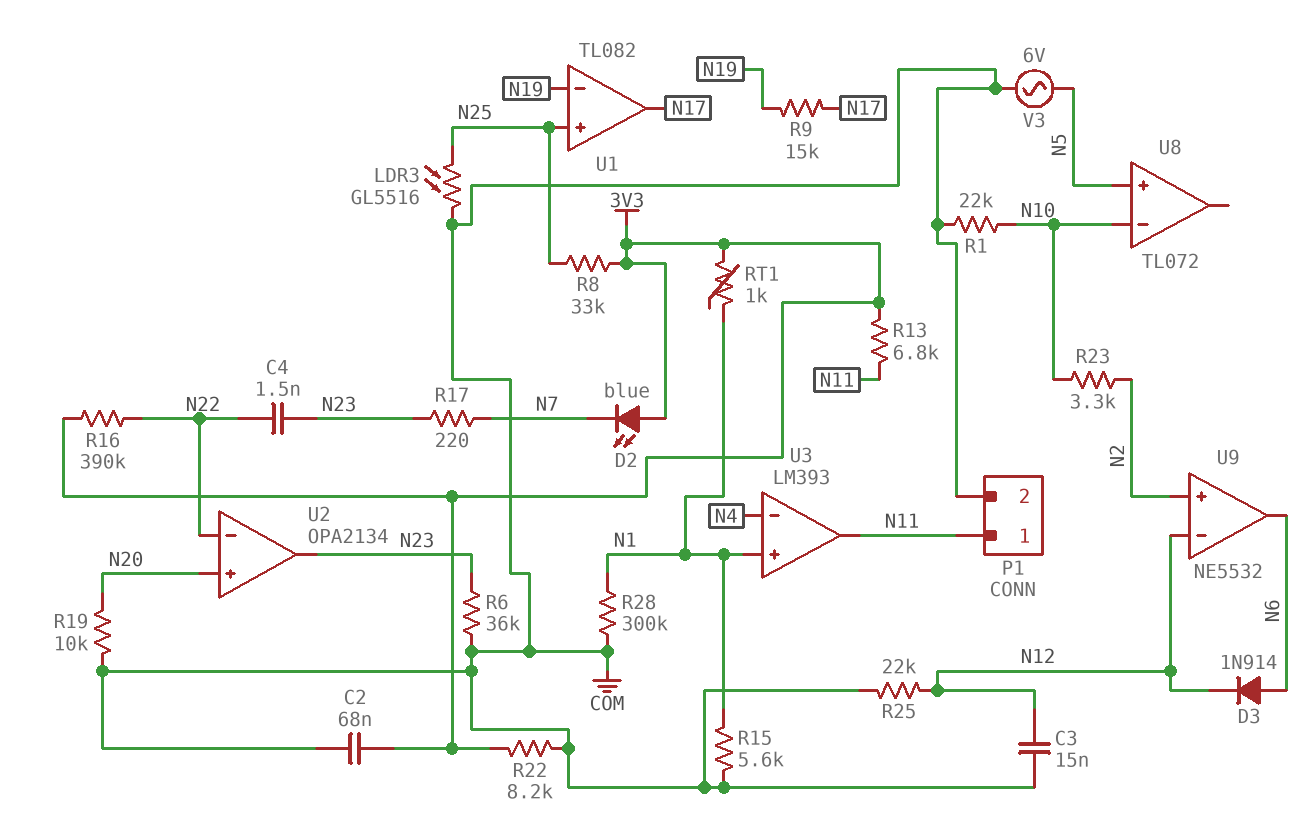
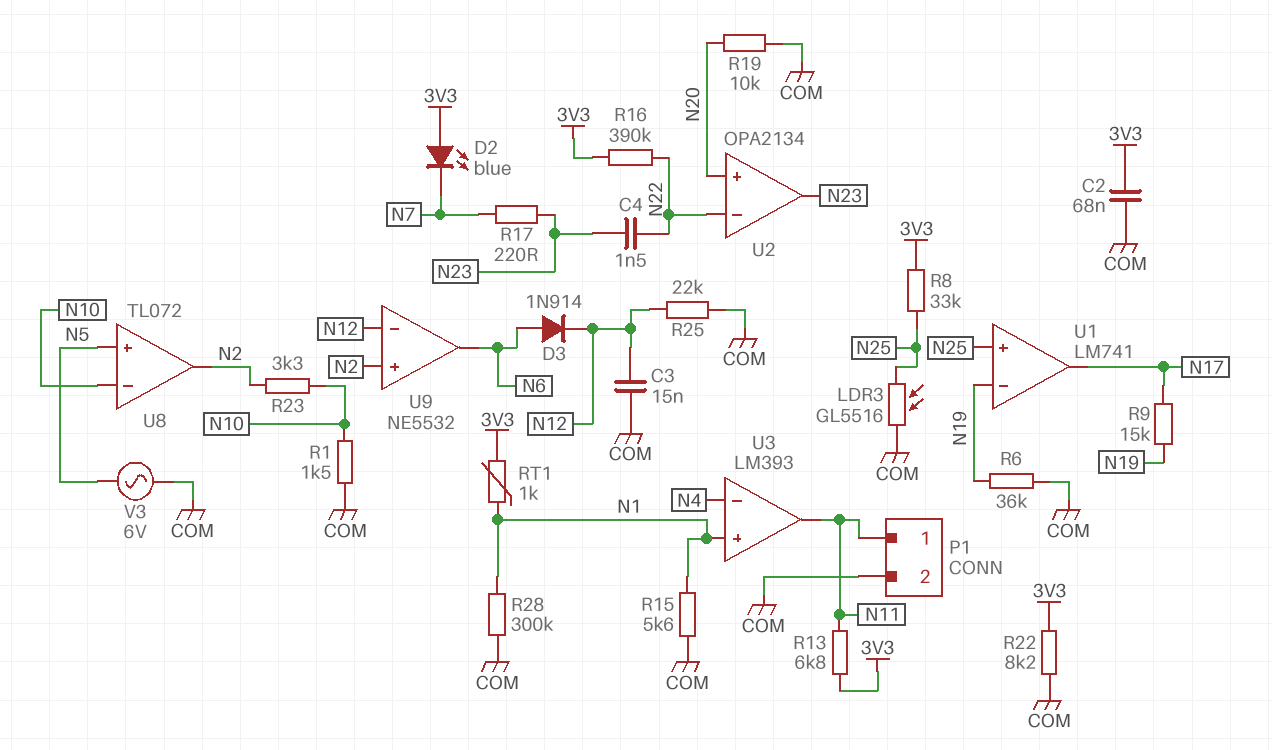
R1: 22k (COM, N10) -> 1.5k (COM, N10)
R6: 36k (COM, N23) -> 36k (COM, N19)
U1: TL082 -> LM741
U8 pin out: none -> N2

